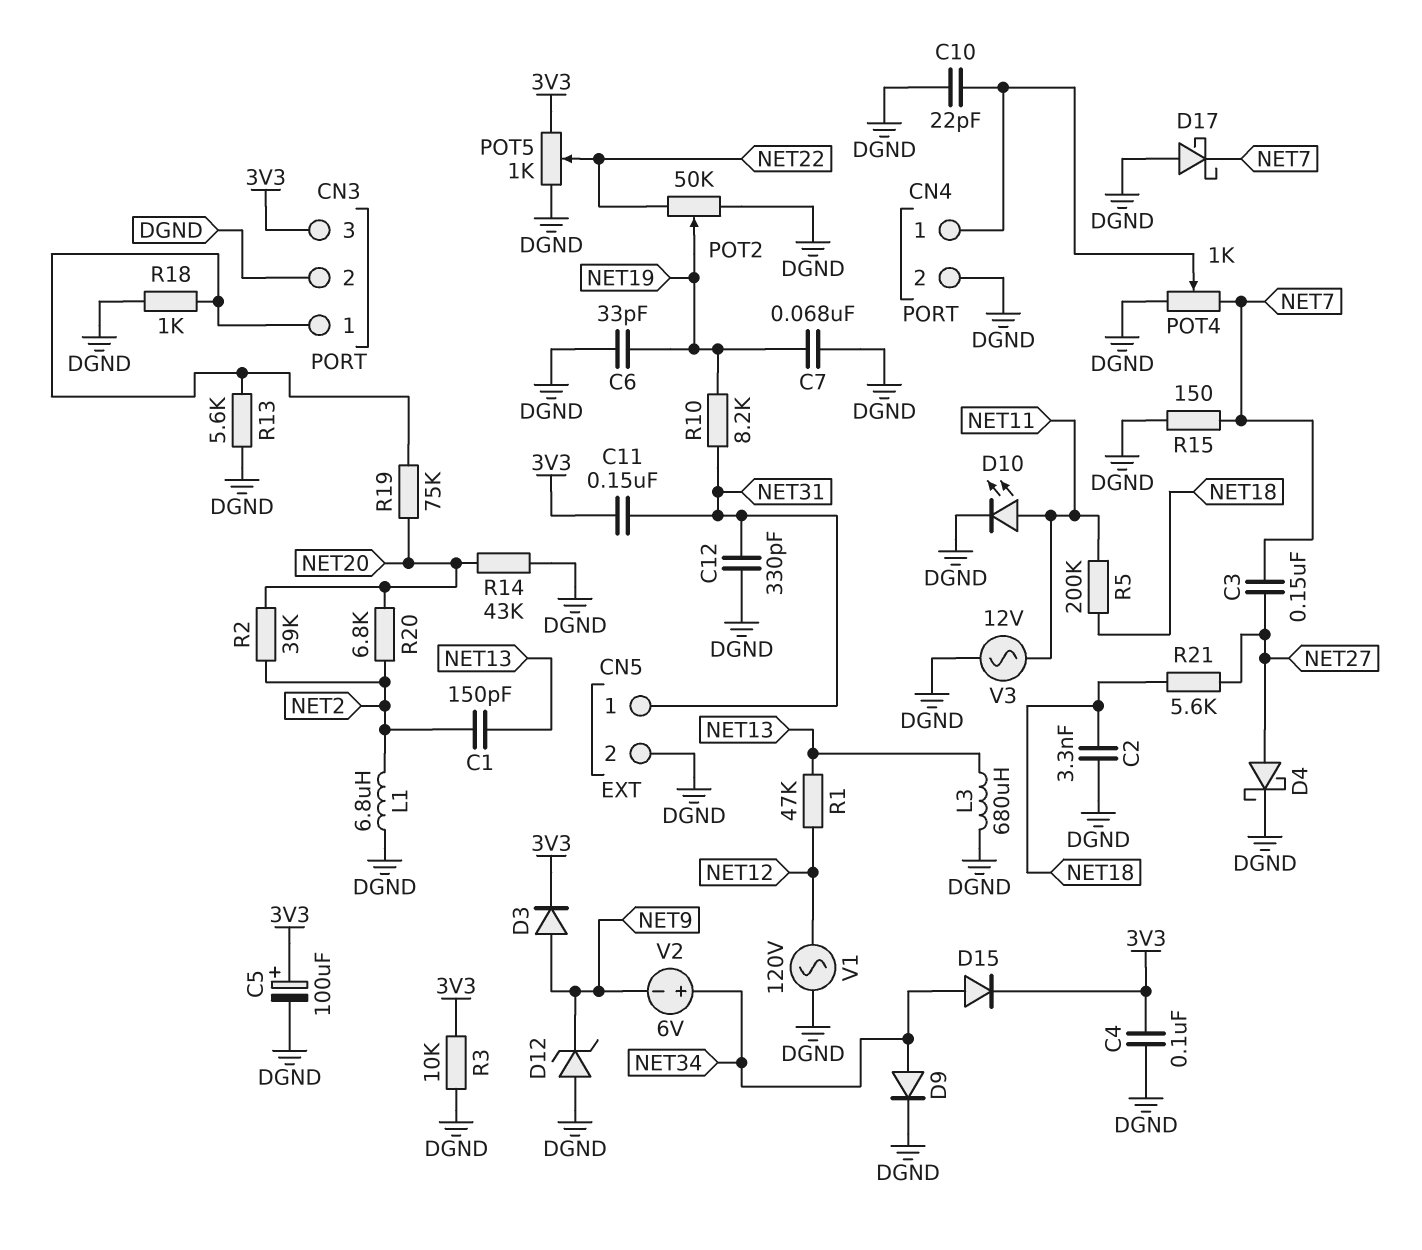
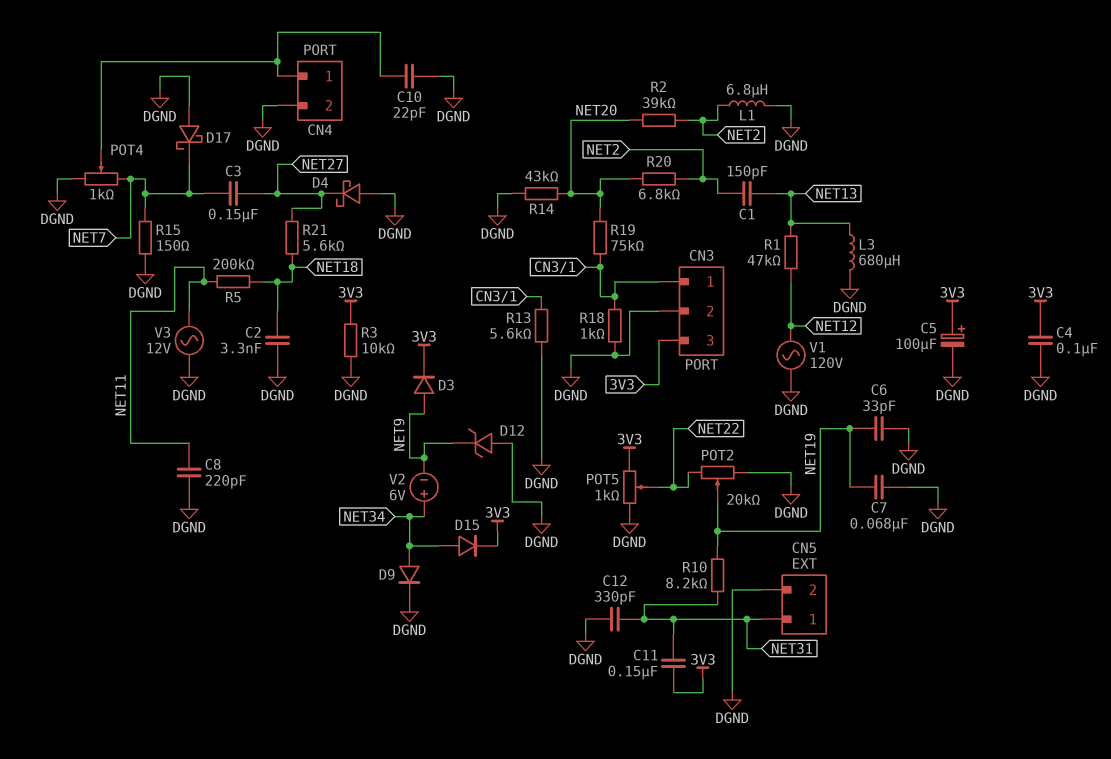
C8: none -> 220pF (DGND, NET11)
D4: schottky (A NET27, K DGND) -> schottky (A DGND, K NET27)
D10: LED (A NET11, K DGND) -> none
POT2: 50k (DGND, NET22, wiper NET19) -> 20k (DGND, NET22, wiper NET19)

